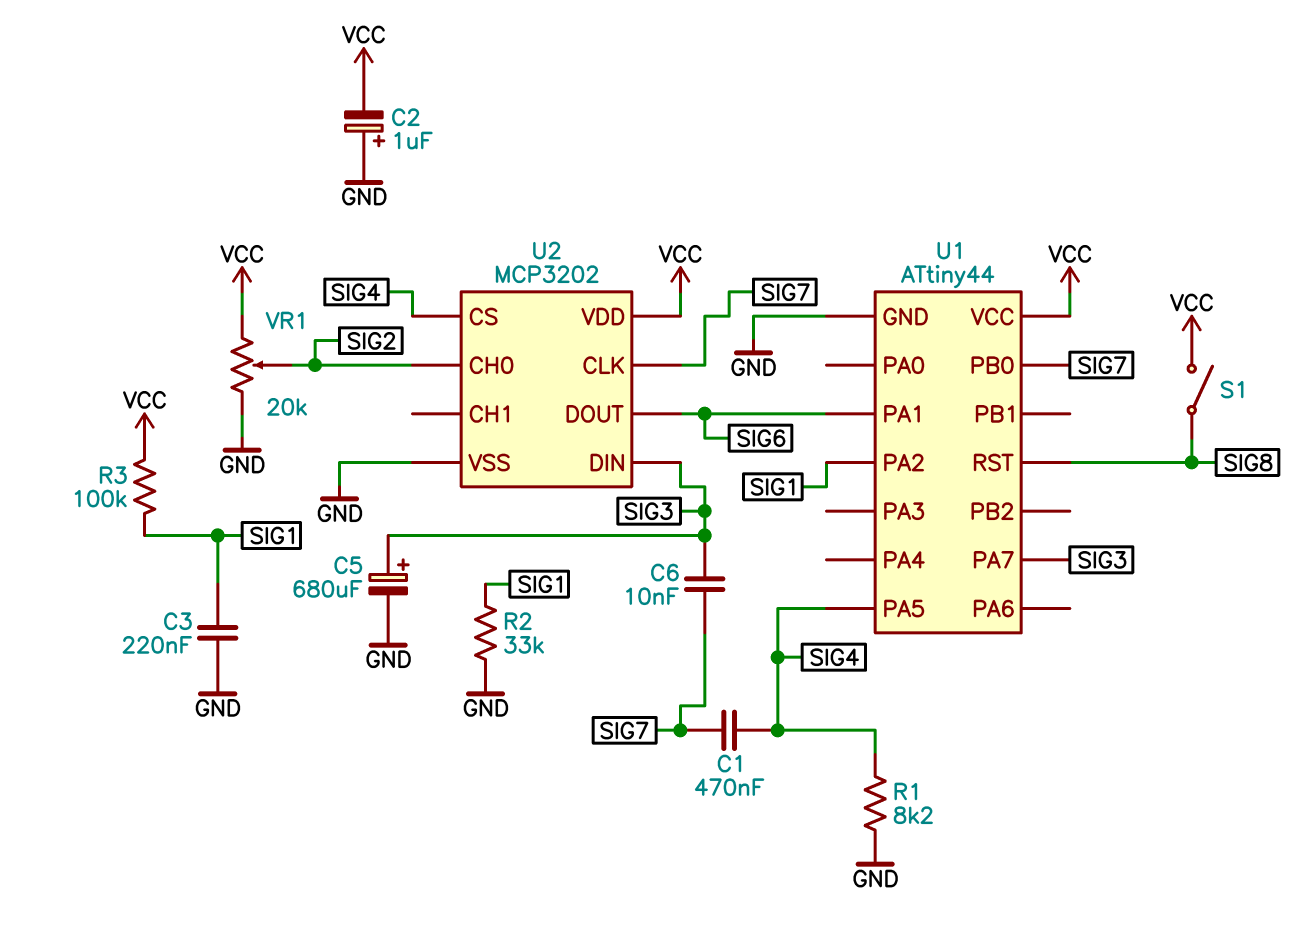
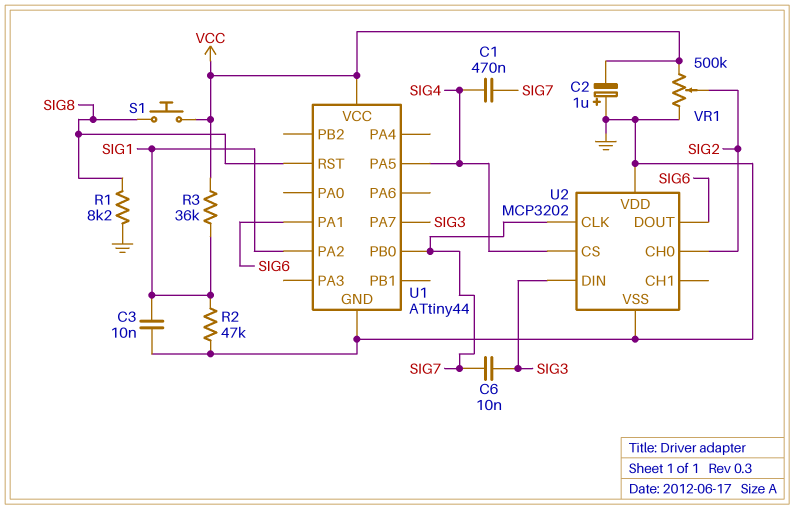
C3: 220nF (GND, SIG1) -> 10nF (GND, SIG1)
C5: 680uF (plus SIG3, minus GND) -> none
R1: 8.2k (GND, SIG4) -> 8.2k (GND, SIG8)
R2: 33k (GND, SIG1) -> 47k (GND, SIG1)
R3: 100k (SIG1, VCC) -> 36k (SIG1, VCC)
S1: switch (SIG8, VCC) -> button (SIG8, VCC)
U2 pin VDD: VCC -> GND
VR1: 20k (GND, VCC, wiper SIG2) -> 500k (GND, VCC, wiper SIG2)

